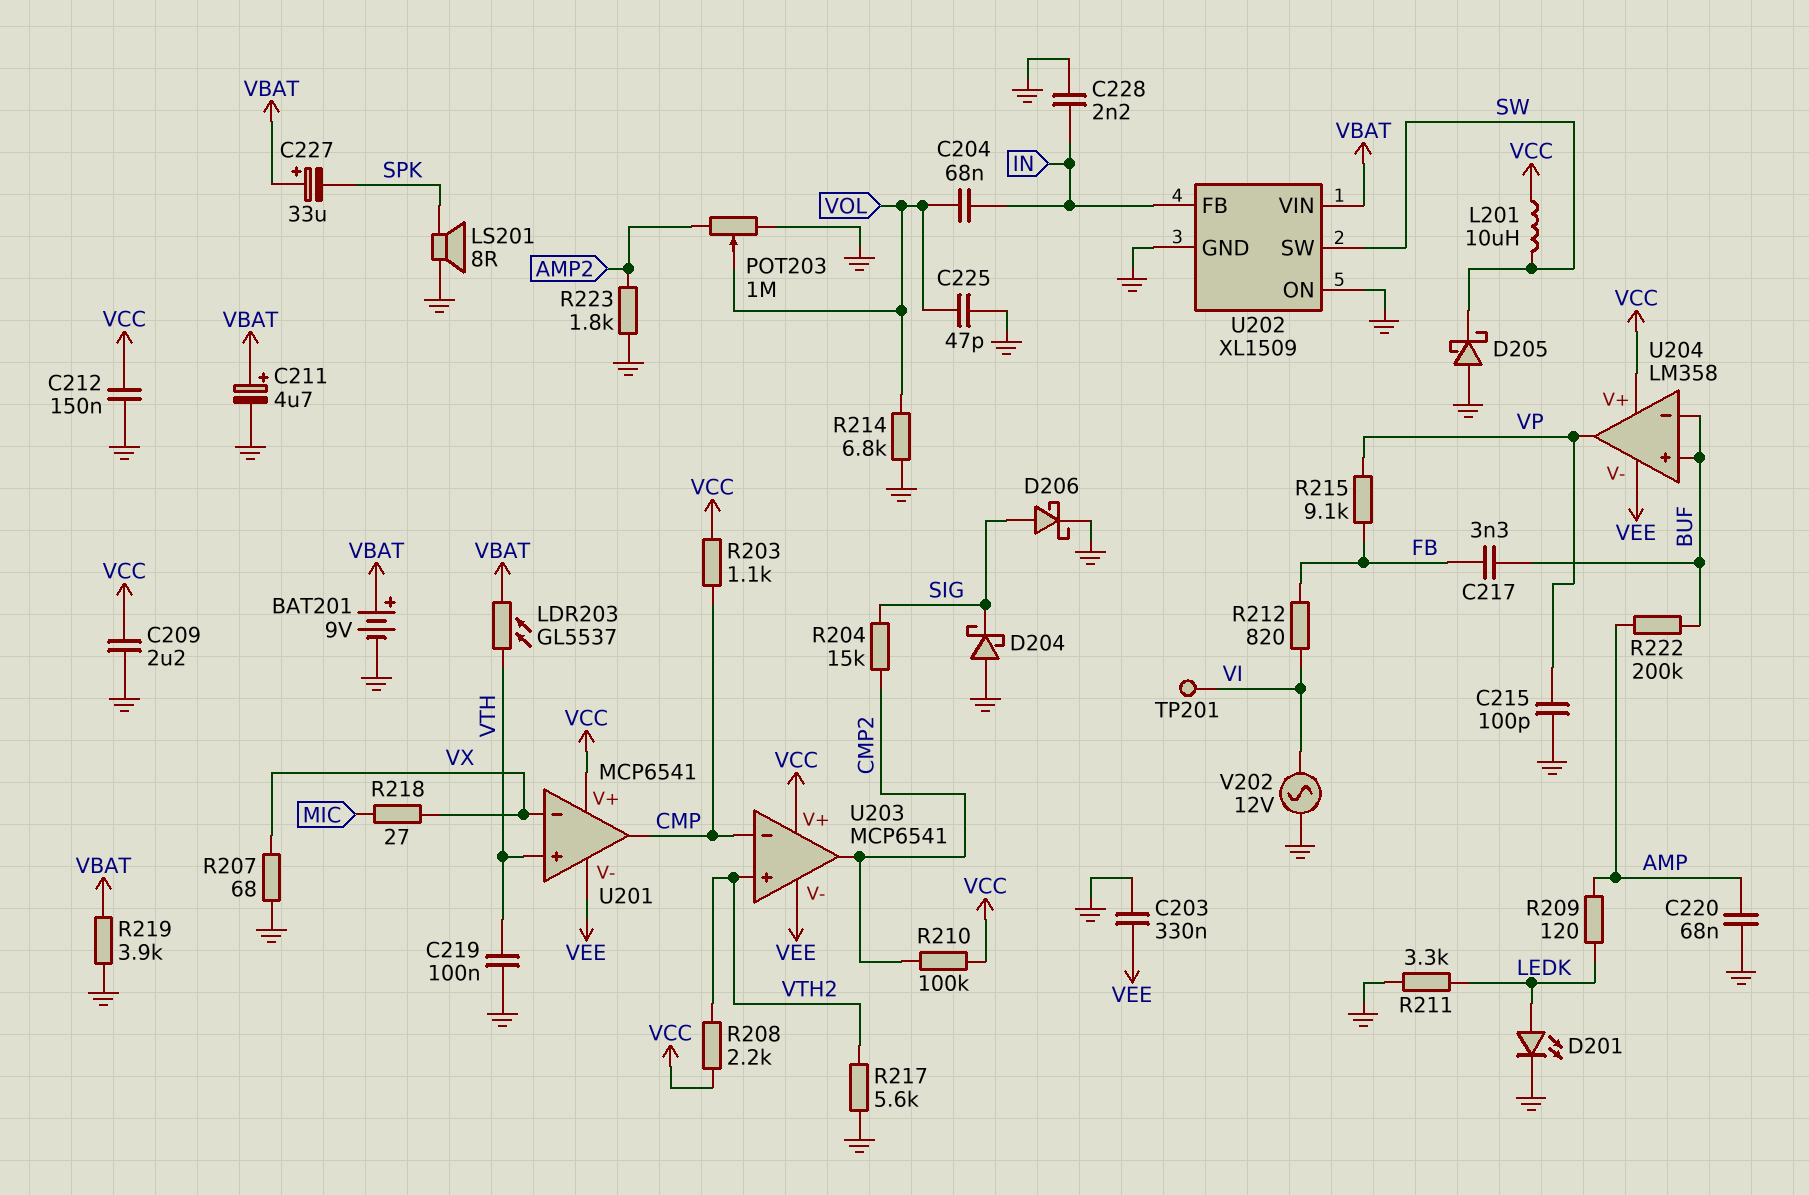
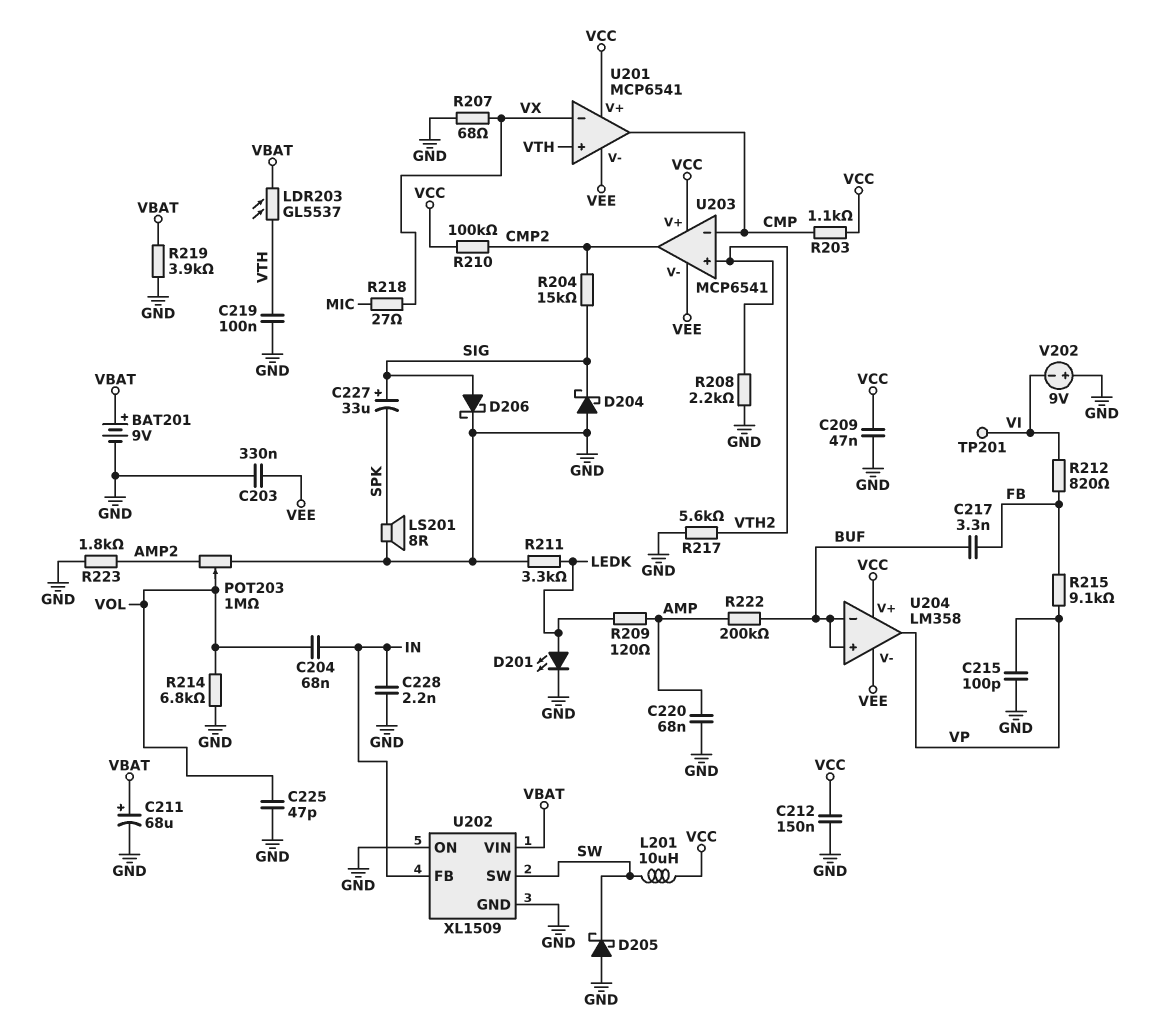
C209: 2.2uF (GND, VCC) -> 47nF (GND, VCC)
C211: 4.7uF (plus VBAT, minus GND) -> 68uF (plus VBAT, minus GND)
C227: 33uF (plus VBAT, minus SPK) -> 33uF (plus SIG, minus SPK)
R208: 2.2k (VCC, VTH2) -> 2.2k (GND, VTH2)
V202: AC 12V (GND, VI) -> 9V (plus GND, minus VI)

